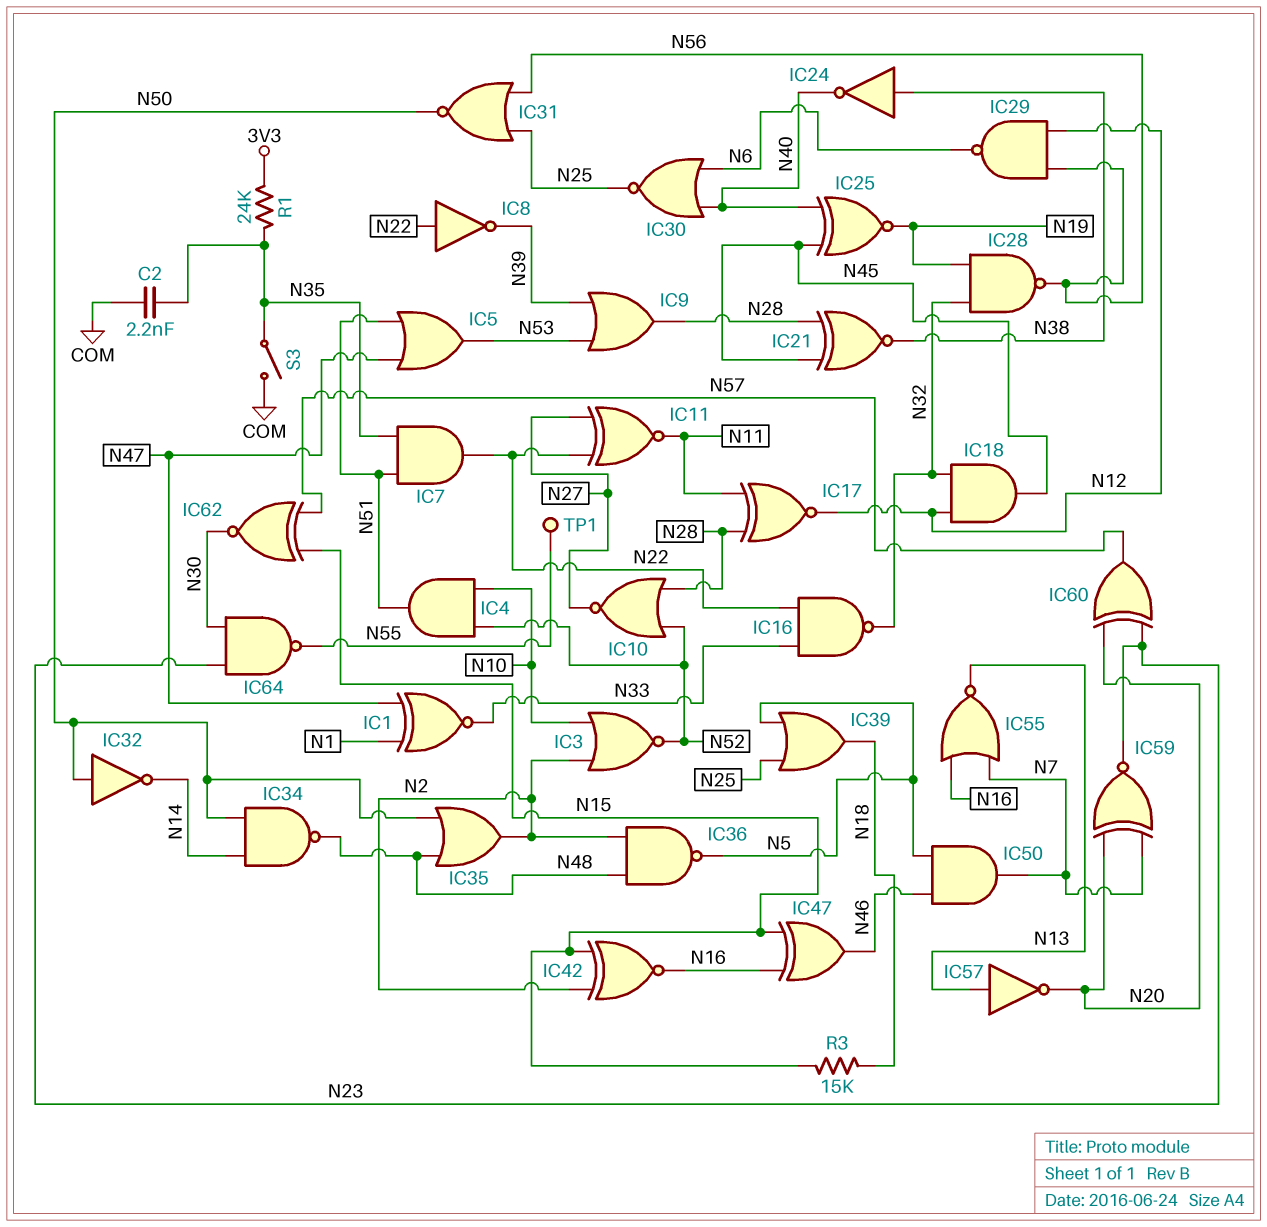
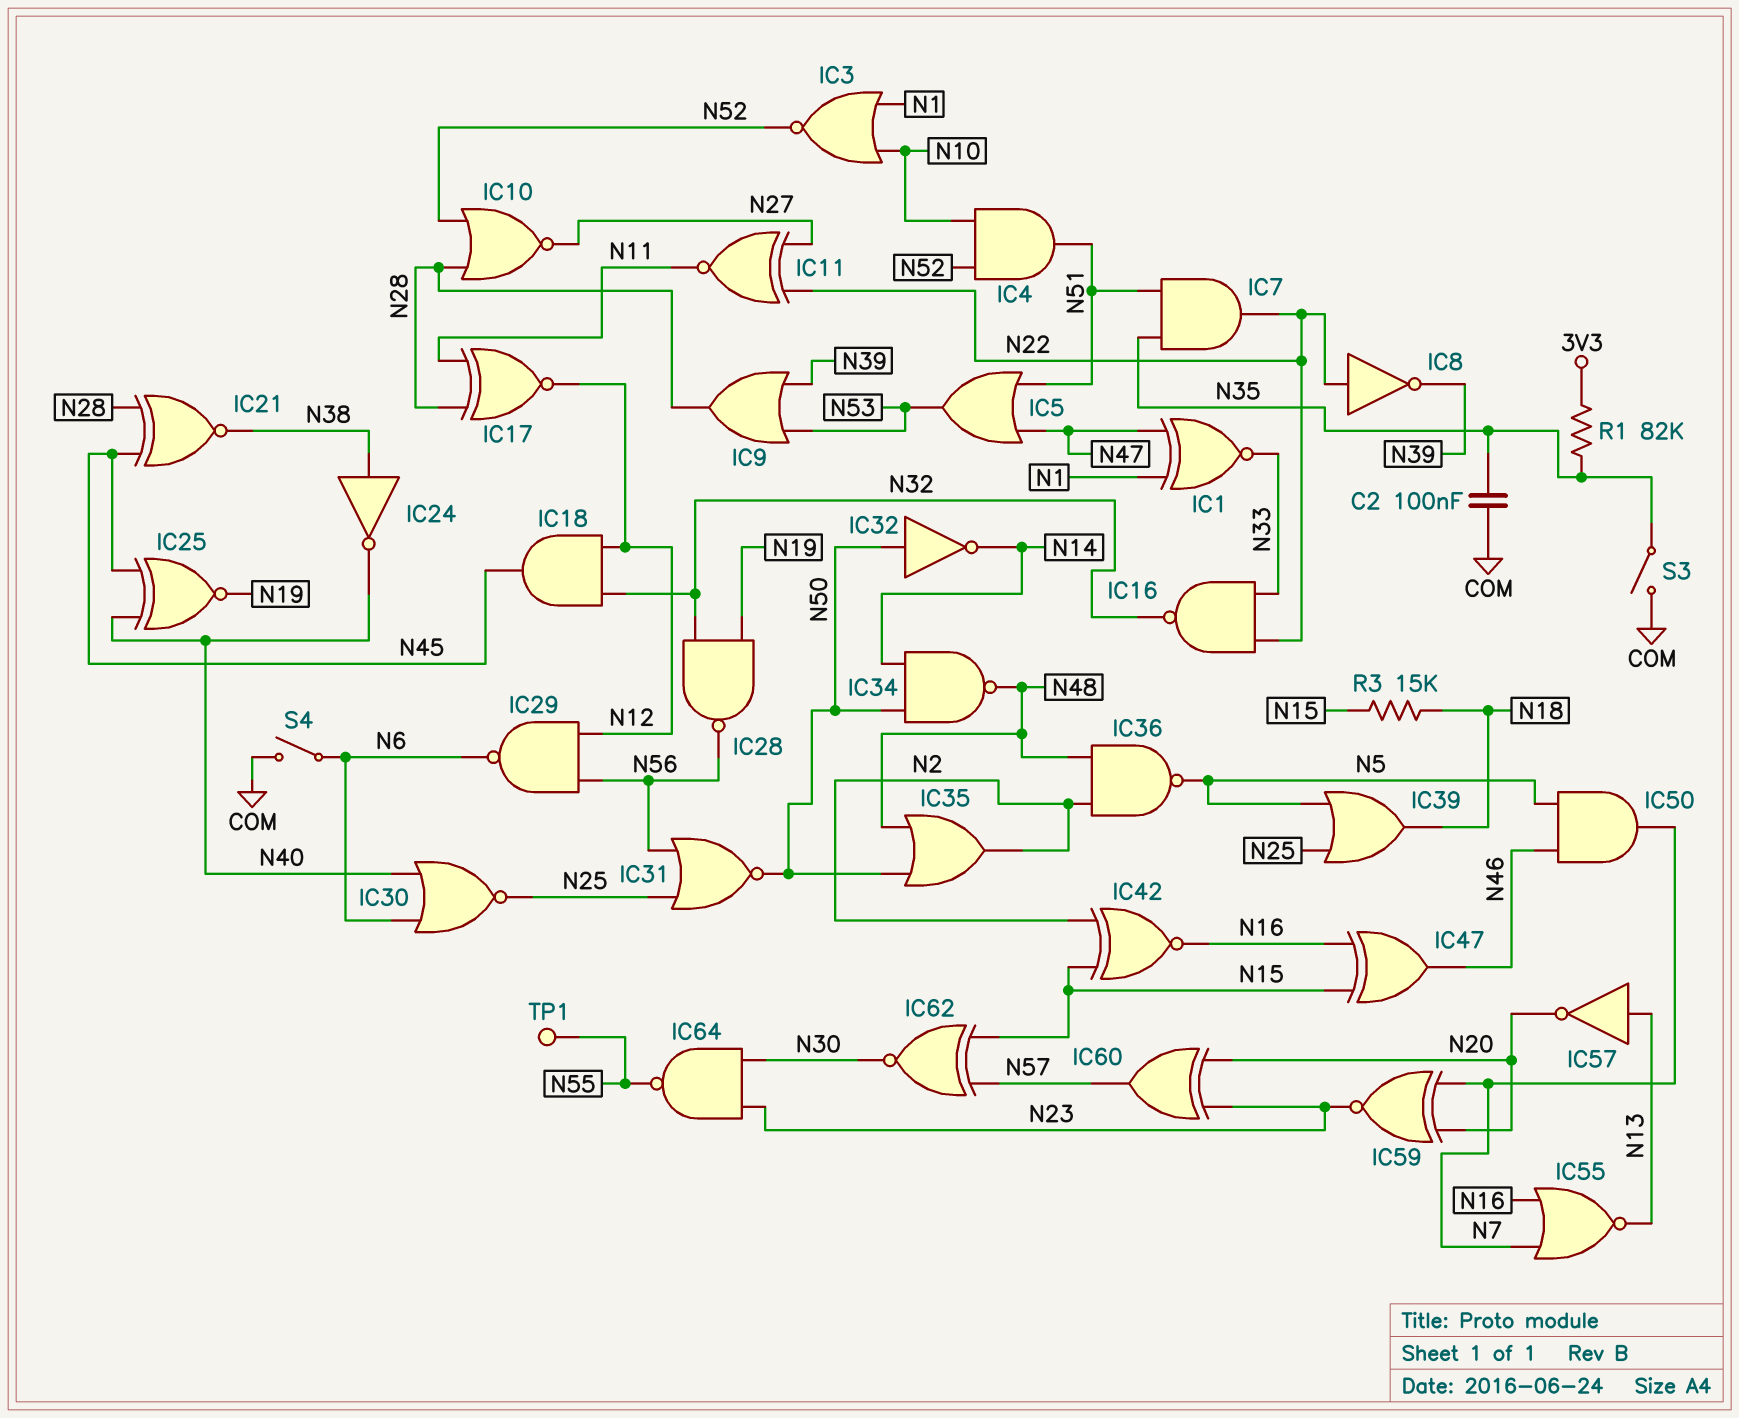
C2: 2.2nF (COM, N35) -> 100nF (COM, N35)
IC3: NOR (in N2, in N10, out N52) -> NOR (in N1, in N10, out N52)
R1: 24k (3V3, N35) -> 82k (3V3, N35)
S4: none -> switch (COM, N6)

